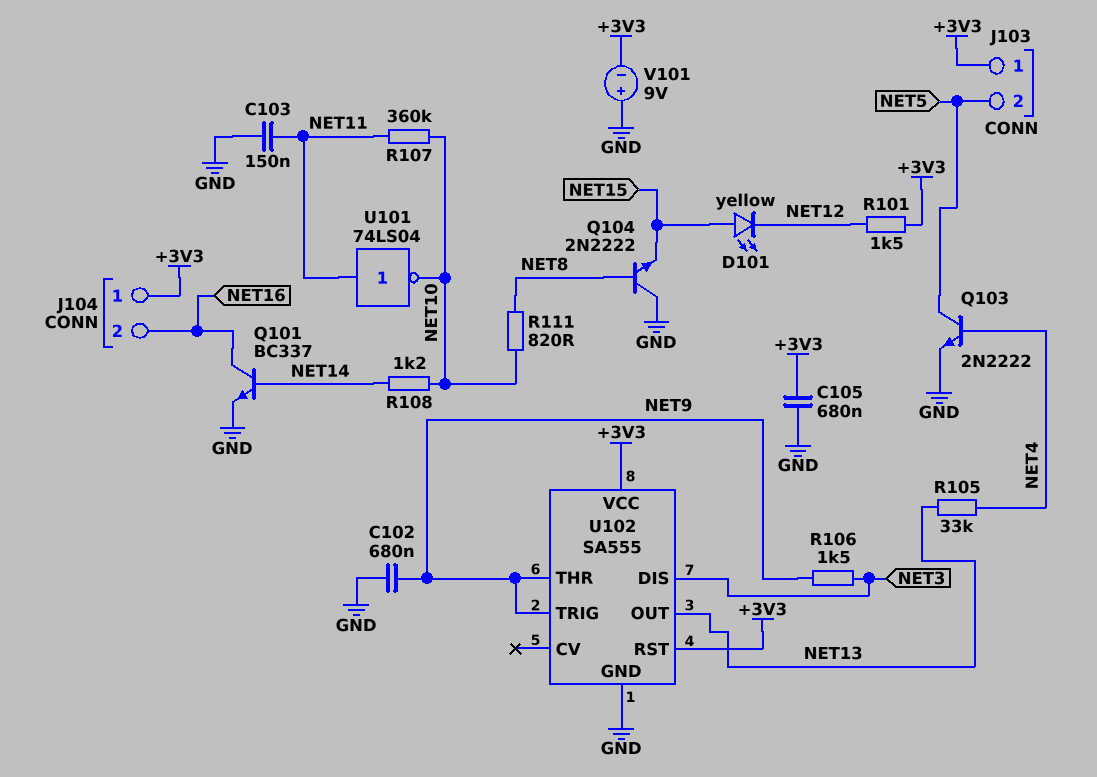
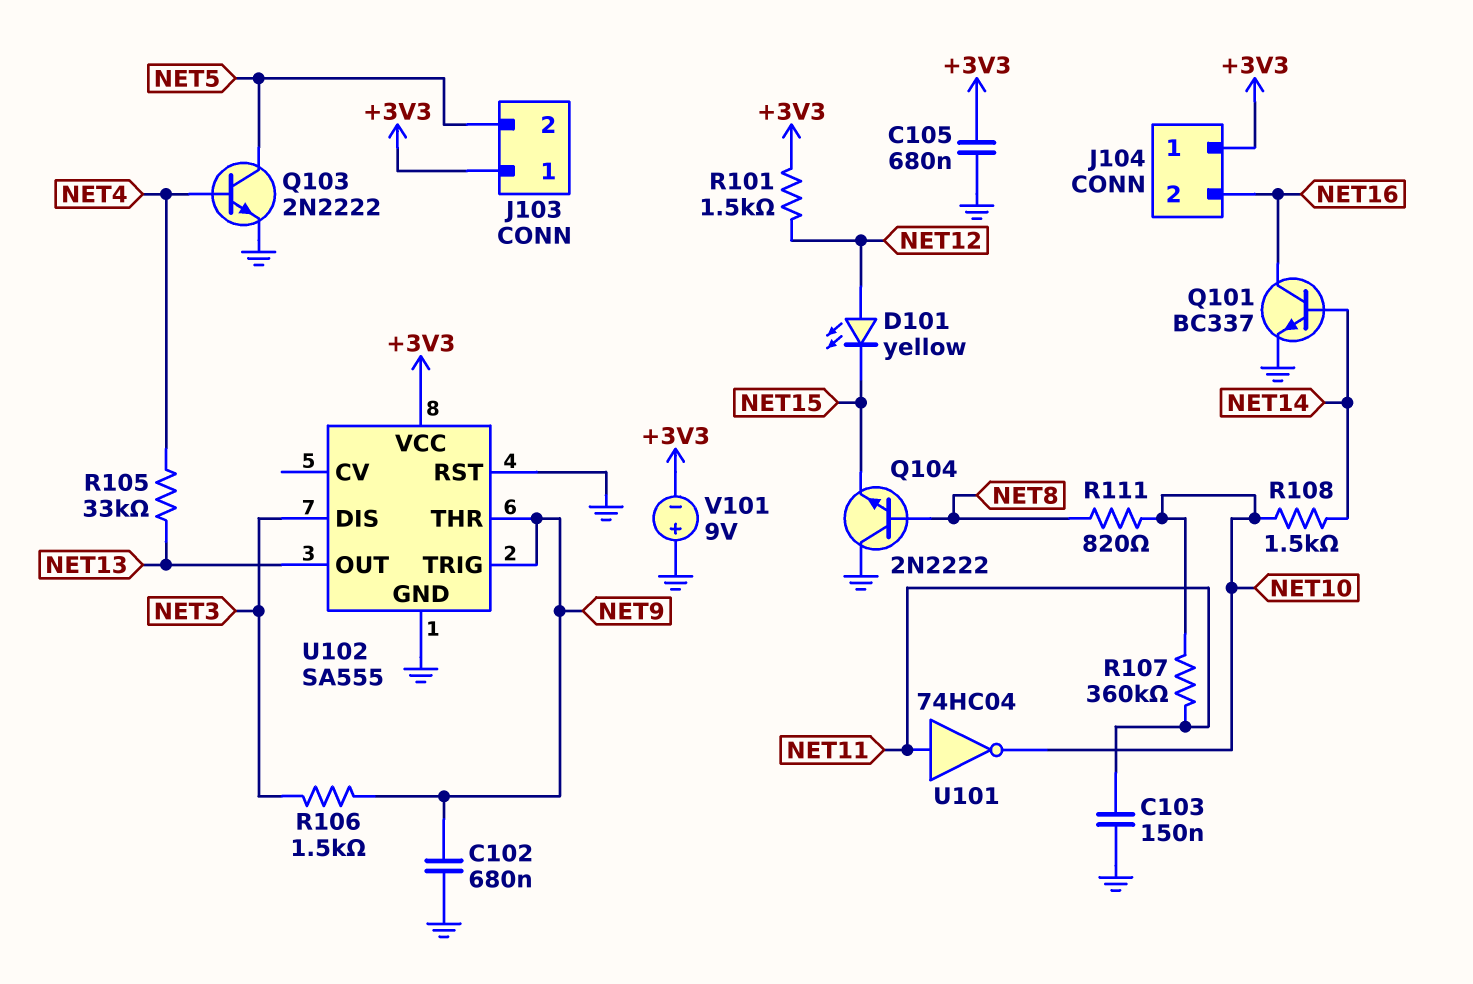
D101: LED yellow (A NET15, K NET12) -> LED yellow (A NET12, K NET15)
R108: 1.2k (NET10, NET14) -> 1.5k (NET10, NET14)
U101: NOT 74LS04 (in NET11, out NET10) -> NOT 74HC04 (in NET11, out NET10)
U102 pin RST: +3V3 -> GND

